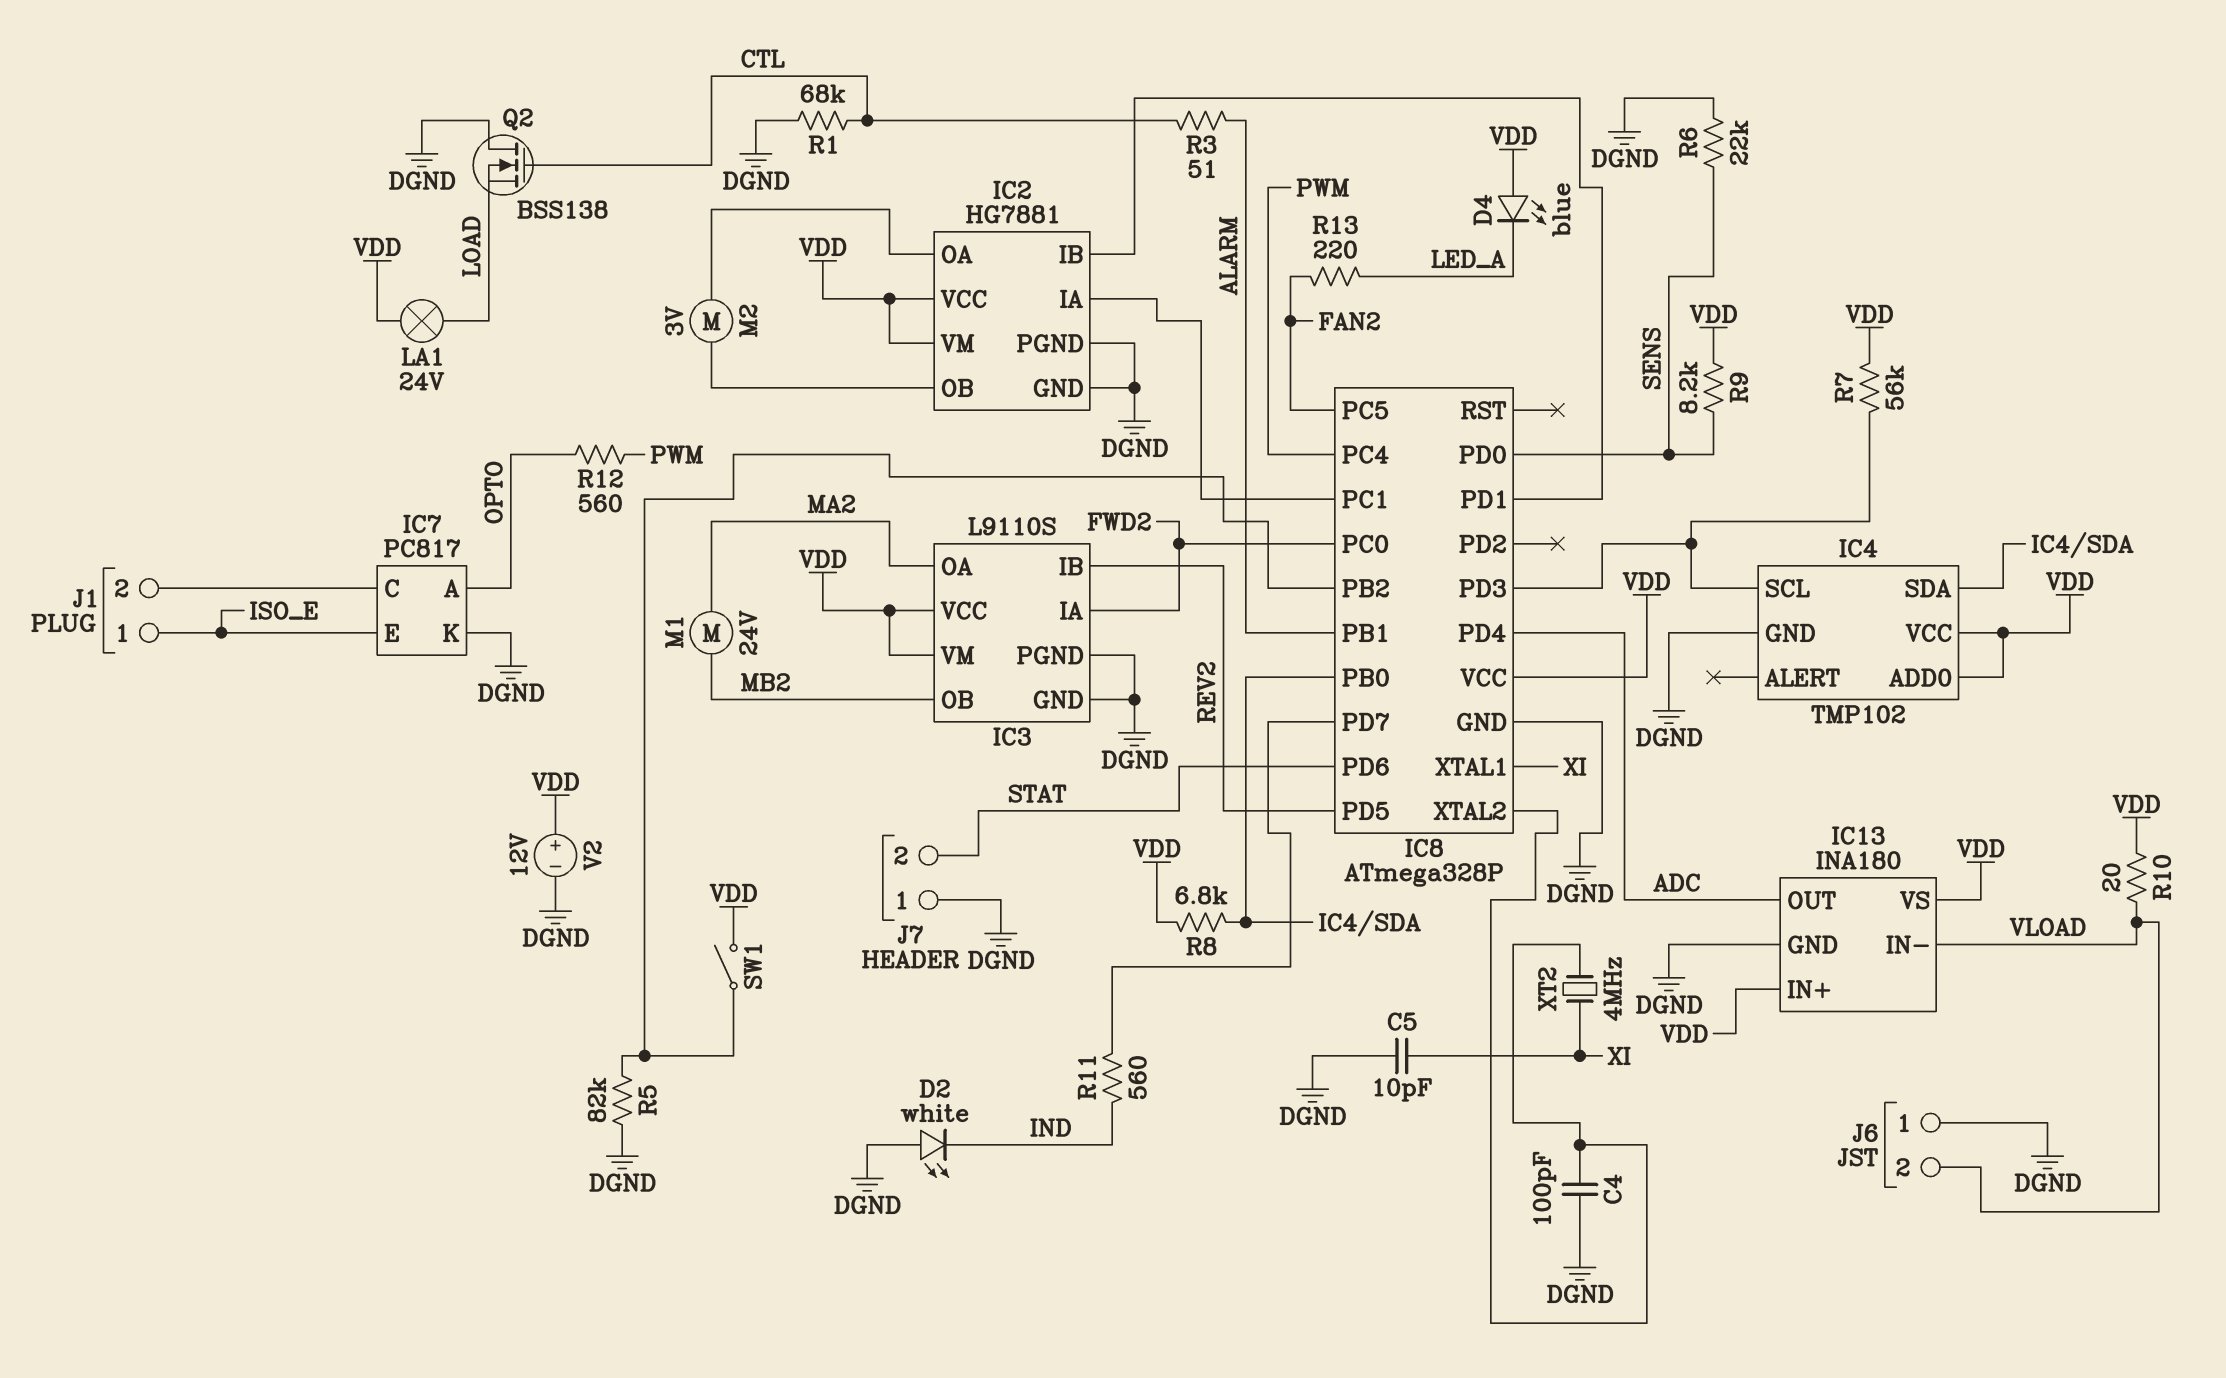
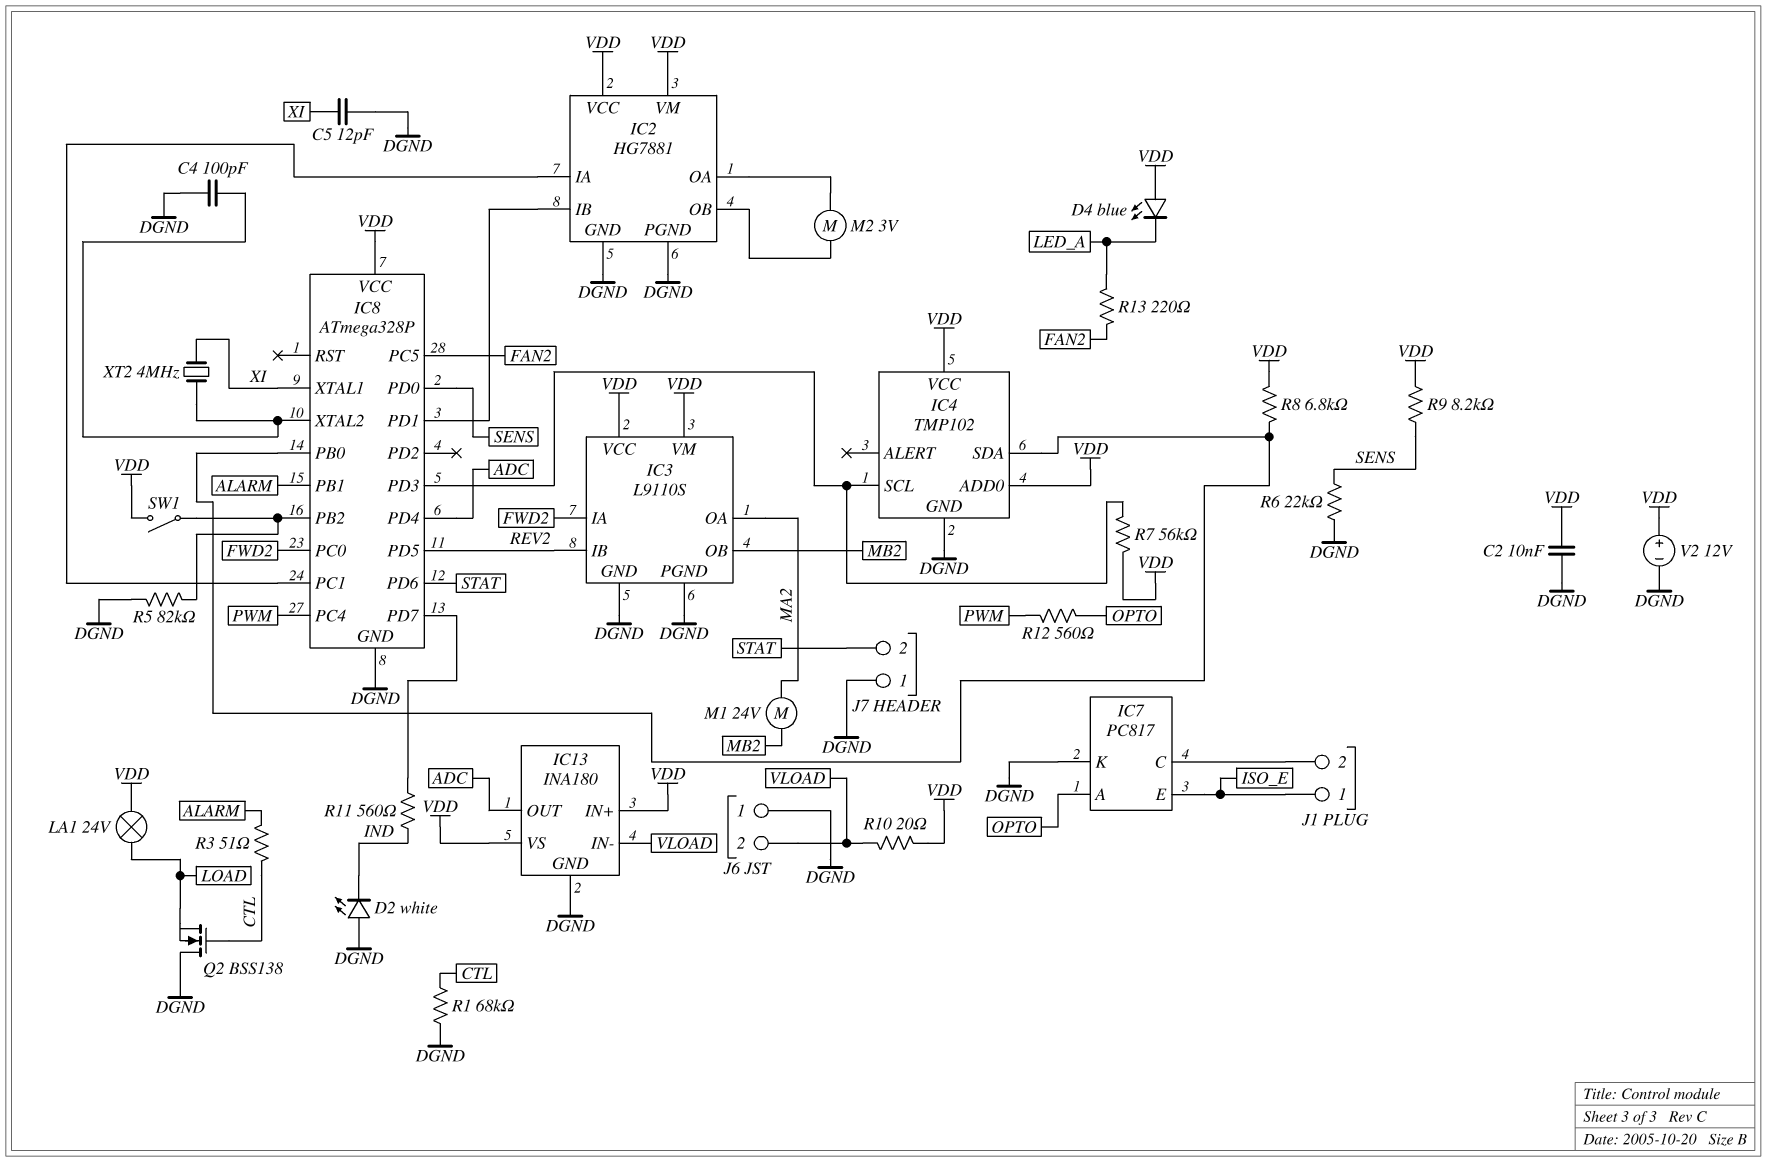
C2: none -> 10nF (DGND, VDD)
C5: 10pF (DGND, XI) -> 12pF (DGND, XI)

